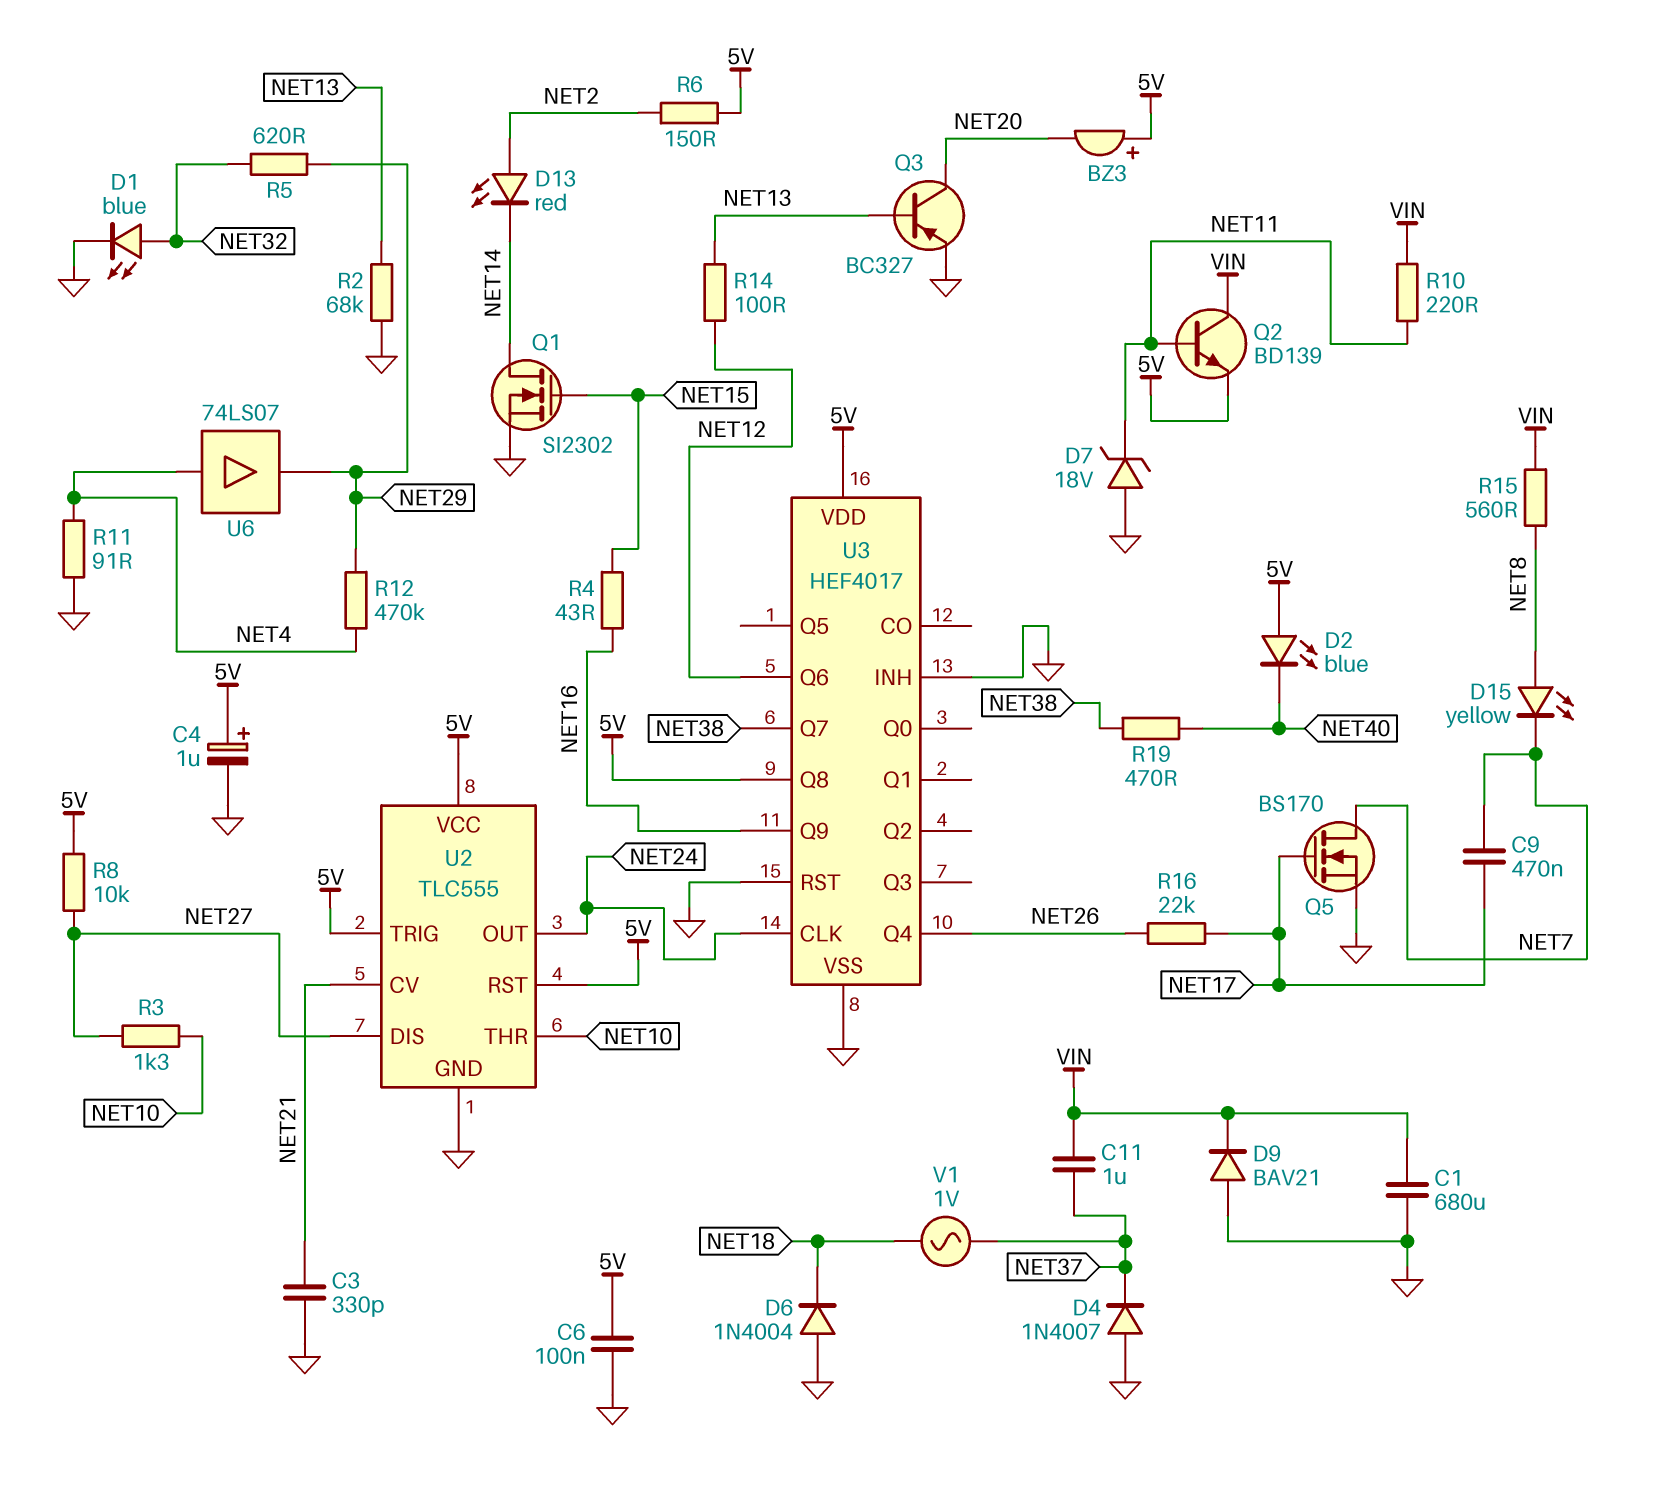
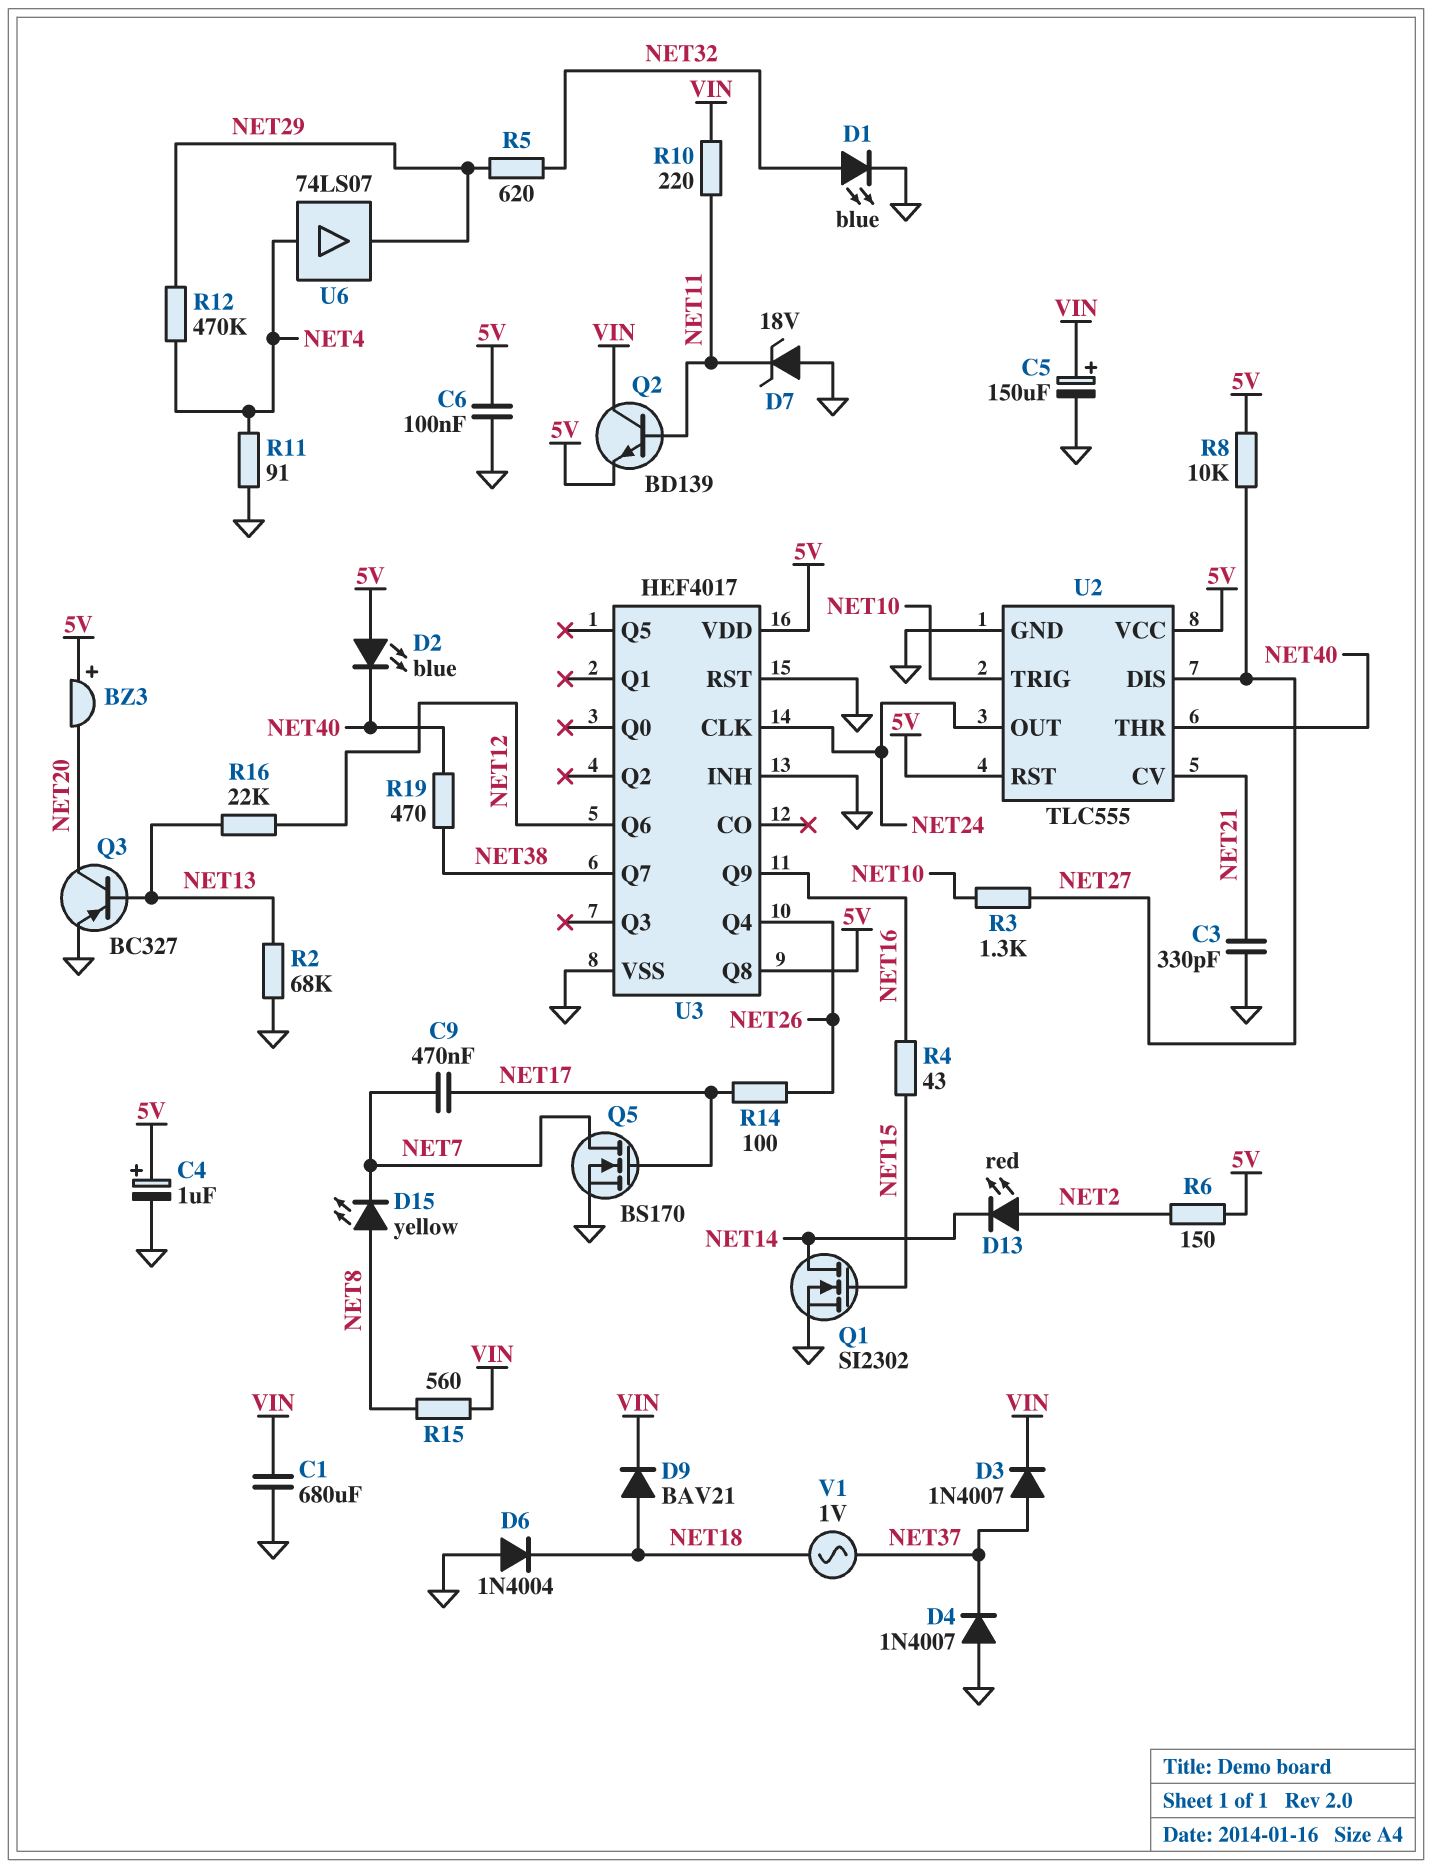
C5: none -> 150uF (plus VIN, minus GND)
C11: 1uF (NET37, VIN) -> none
D3: none -> diode 1N4007 (A NET37, K VIN)
D9: diode BAV21 (A GND, K VIN) -> diode BAV21 (A NET18, K VIN)
R14: 100 (NET12, NET13) -> 100 (NET17, NET26)
R16: 22k (NET17, NET26) -> 22k (NET12, NET13)
U2 pin THR: NET10 -> NET40
U2 pin TRIG: 5V -> NET10

